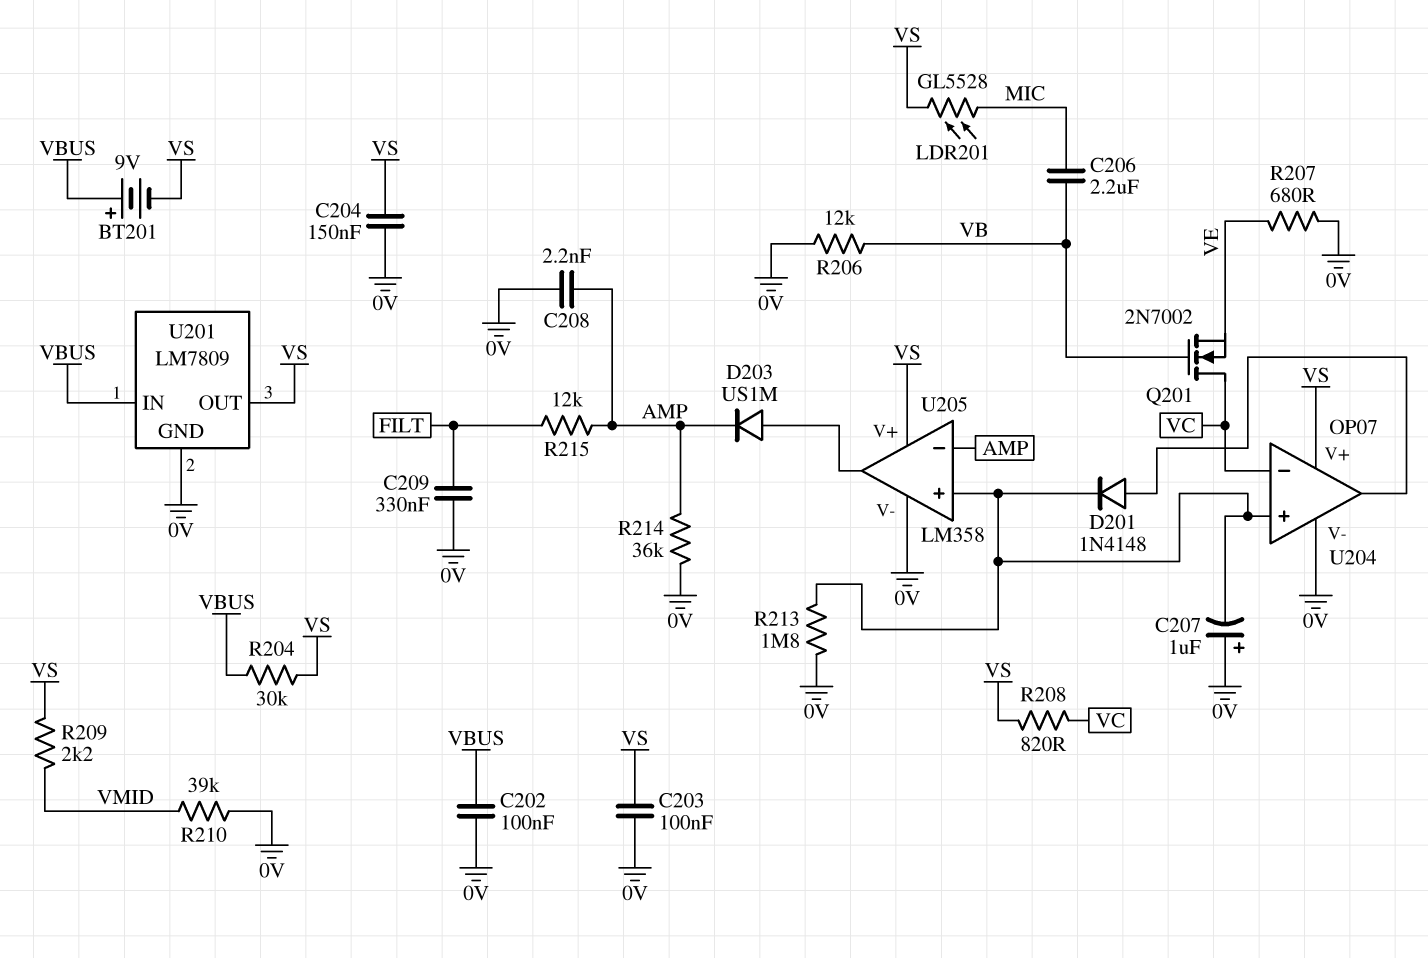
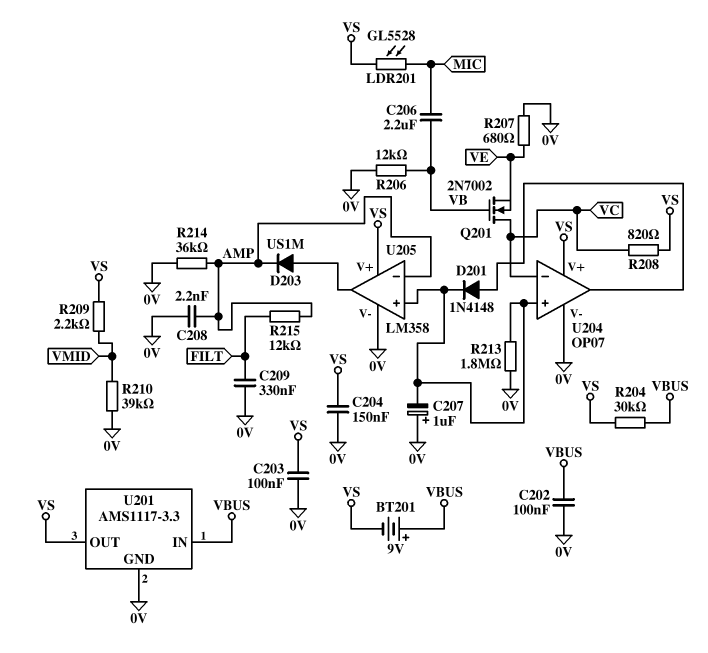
U201: LM7809 -> AMS1117-3.3

